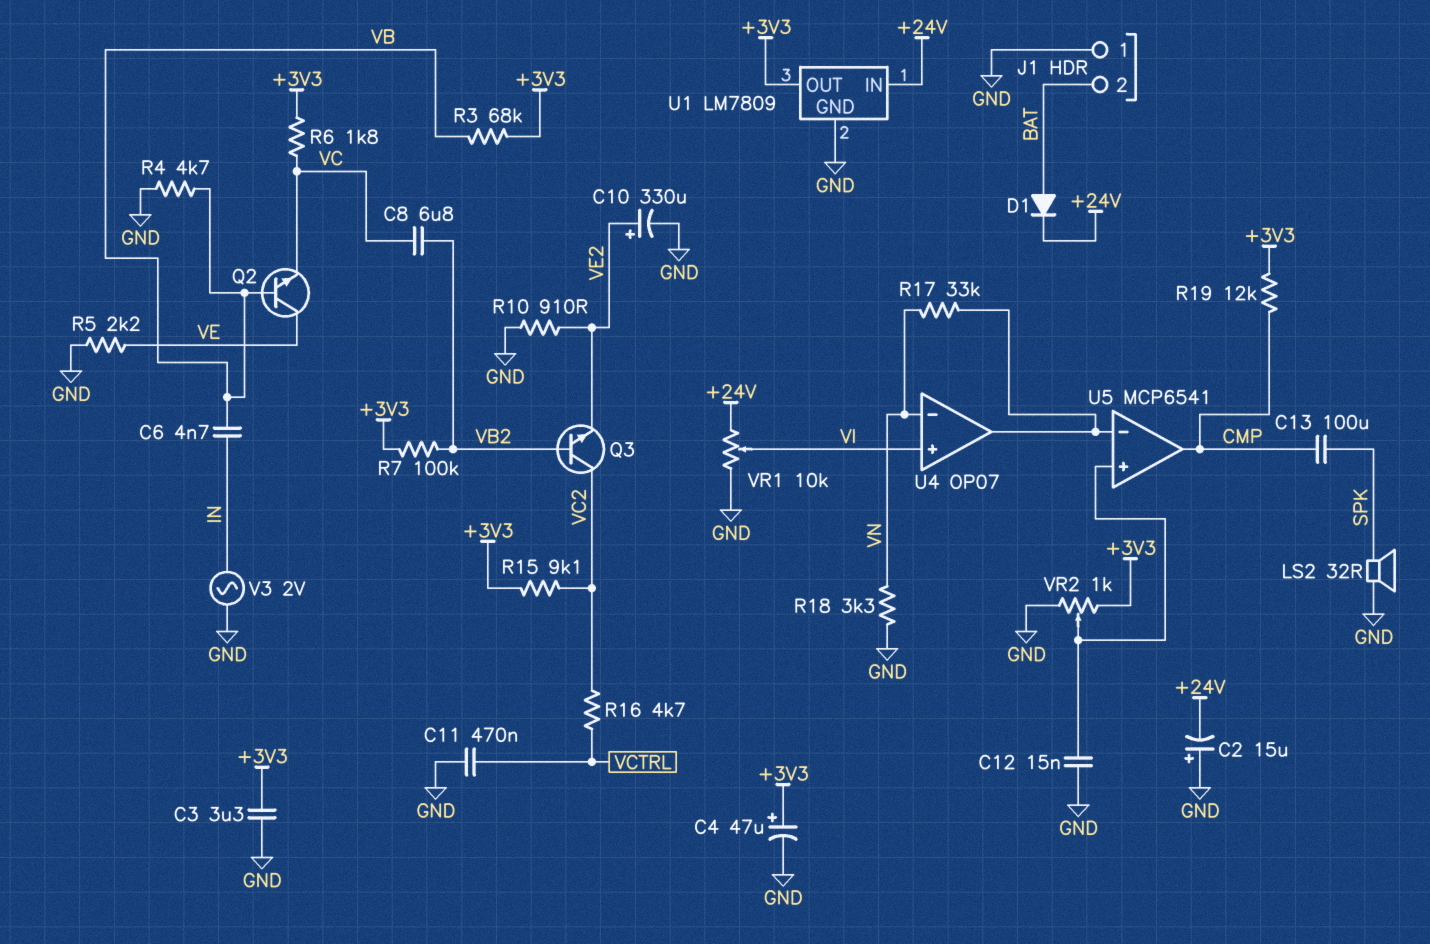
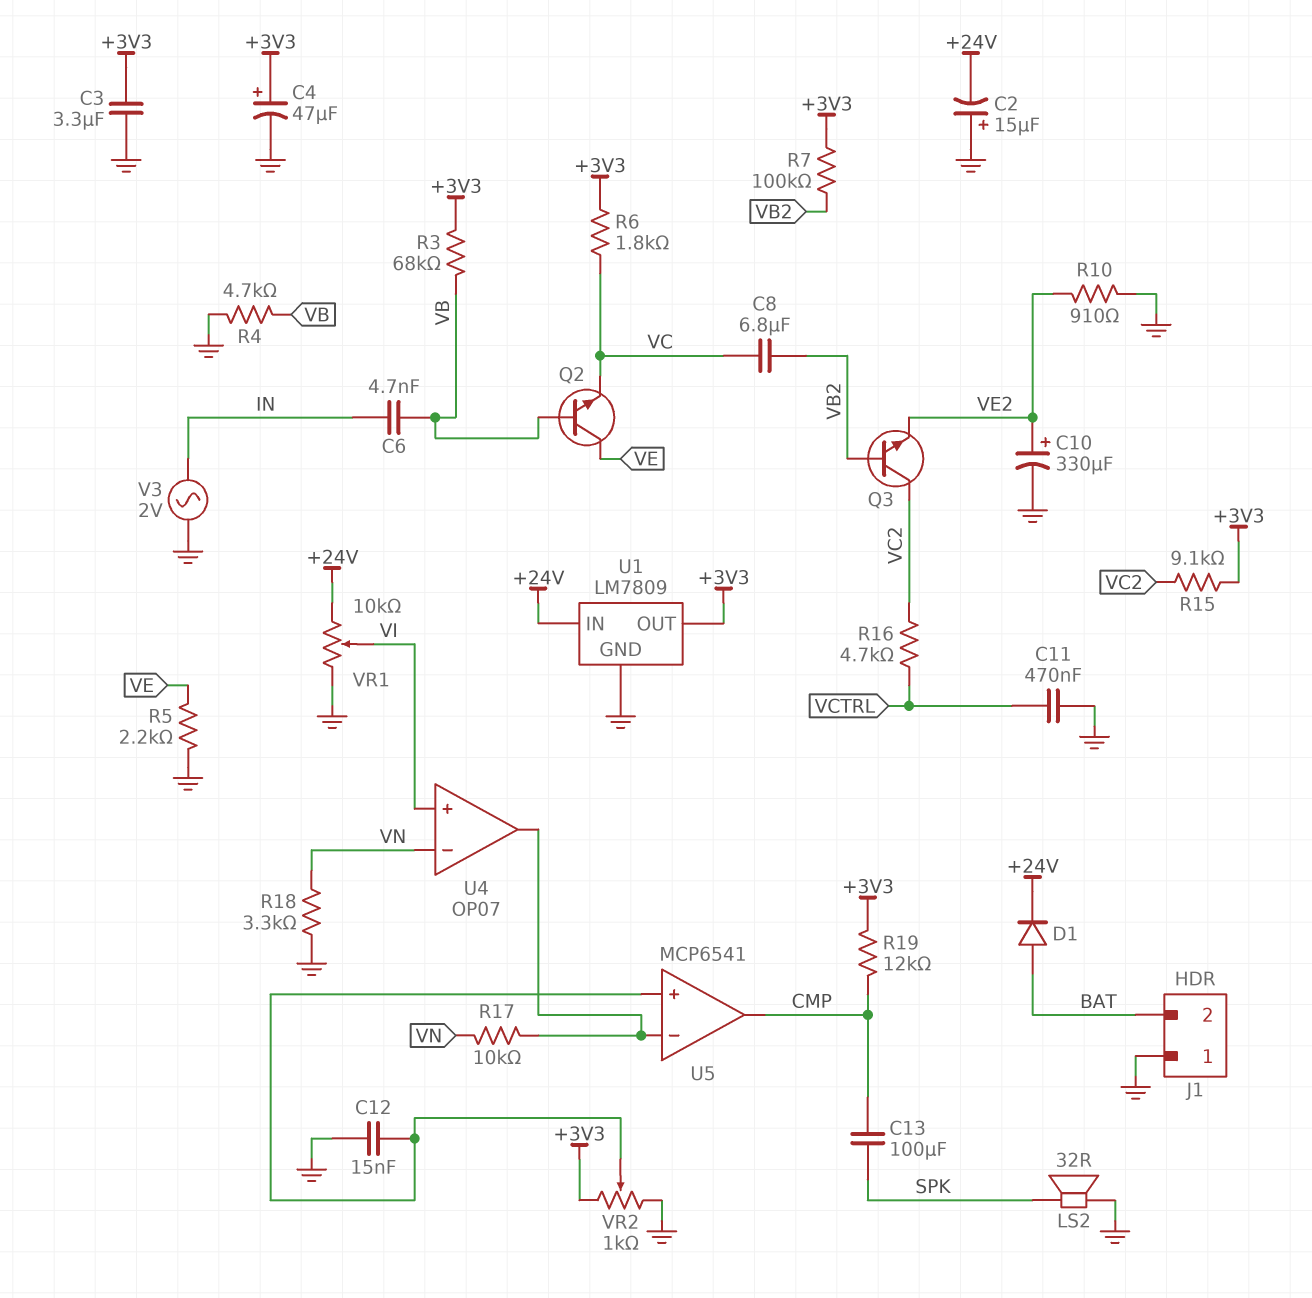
R17: 33k (U4/out, VN) -> 10k (U4/out, VN)

